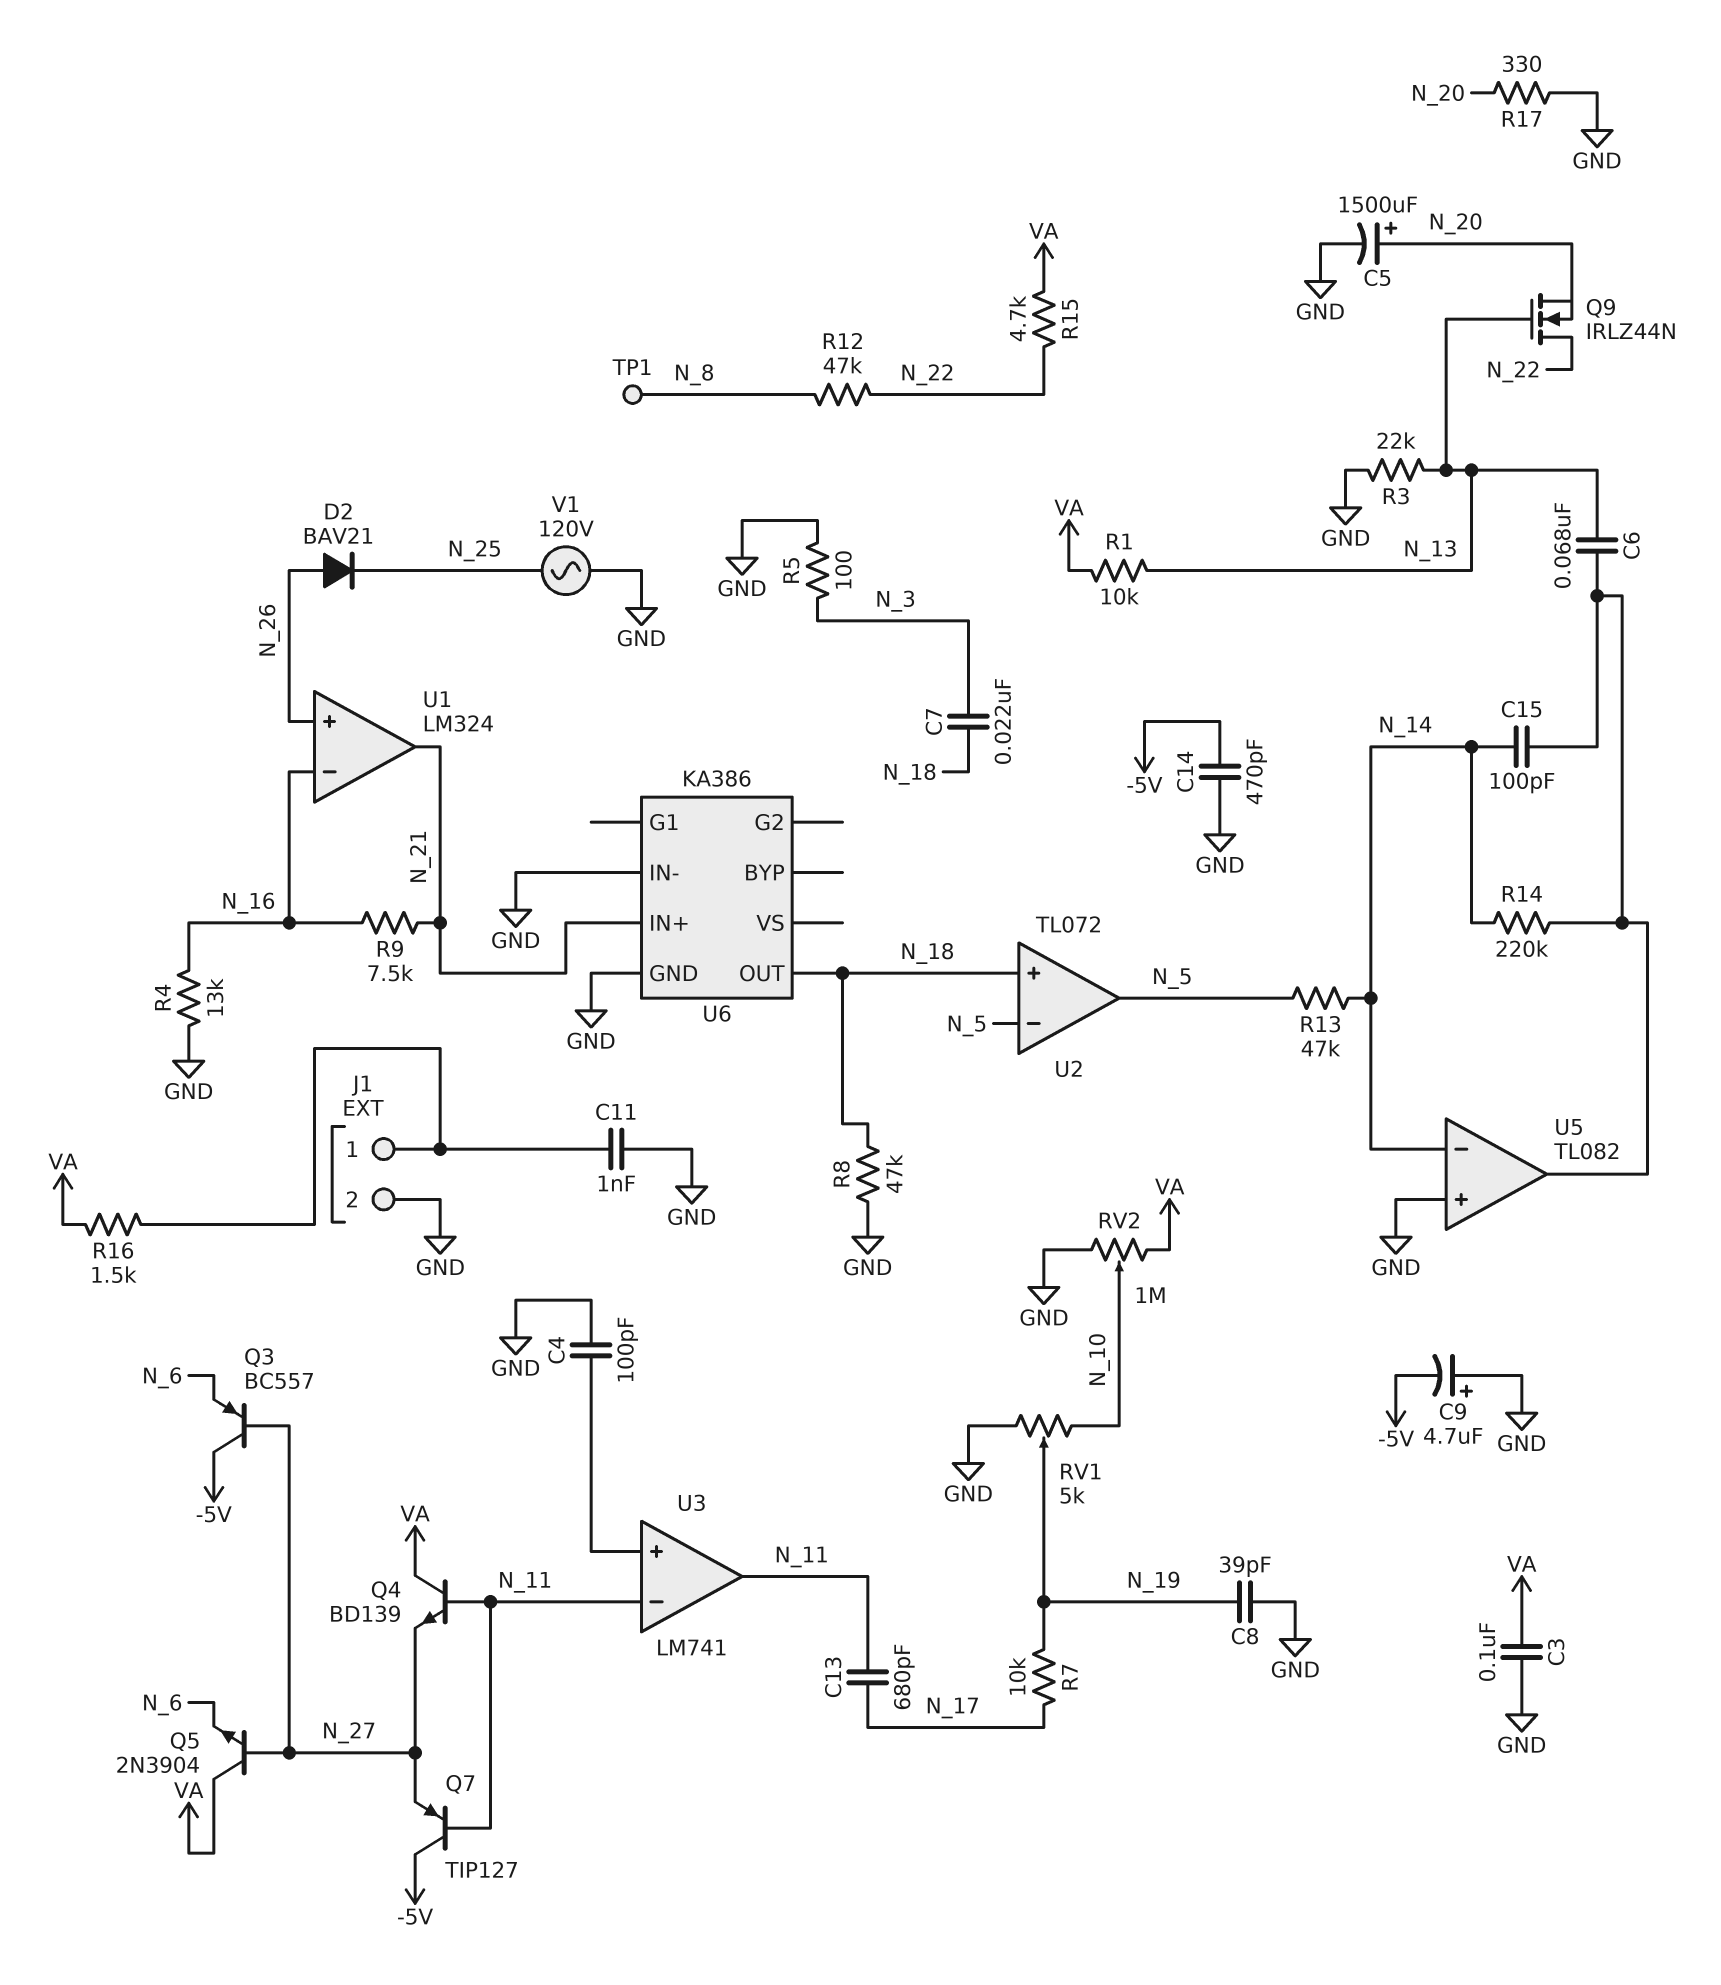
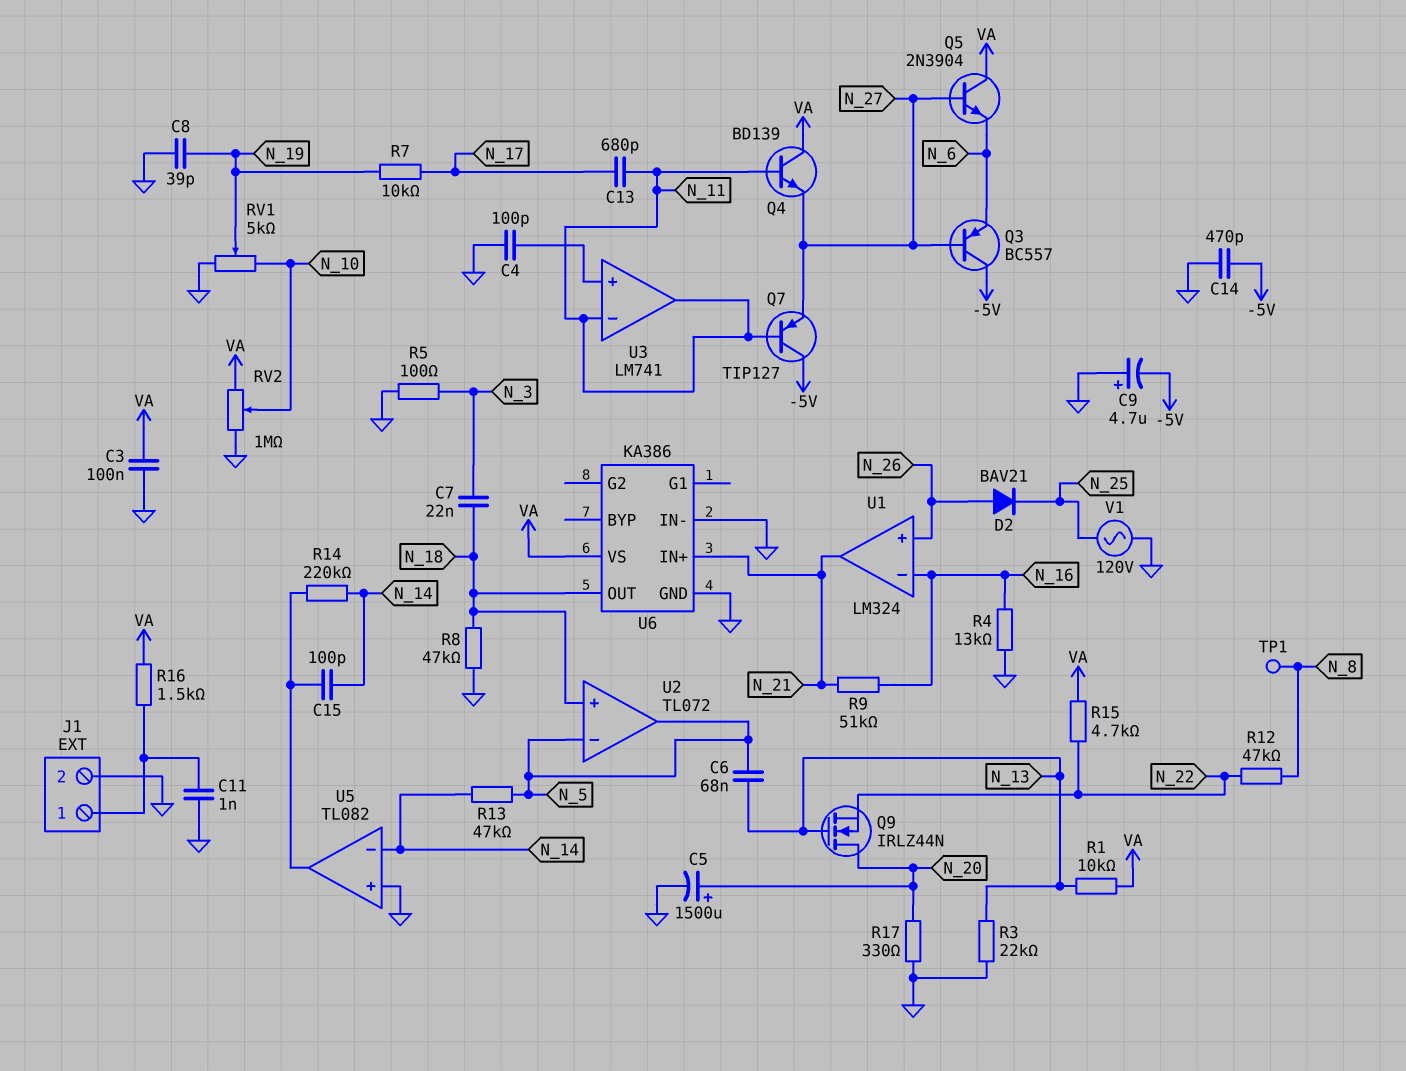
C6: 68nF (N_13, U5/out) -> 68nF (N_5, N_13)
Q9: NMOS IRLZ44N (G N_13, D N_22, S N_20) -> NMOS IRLZ44N (G N_13, D N_20, S N_22)
R9: 7.5k (N_16, N_21) -> 51k (N_16, N_21)
U6 pin VS: none -> VA

